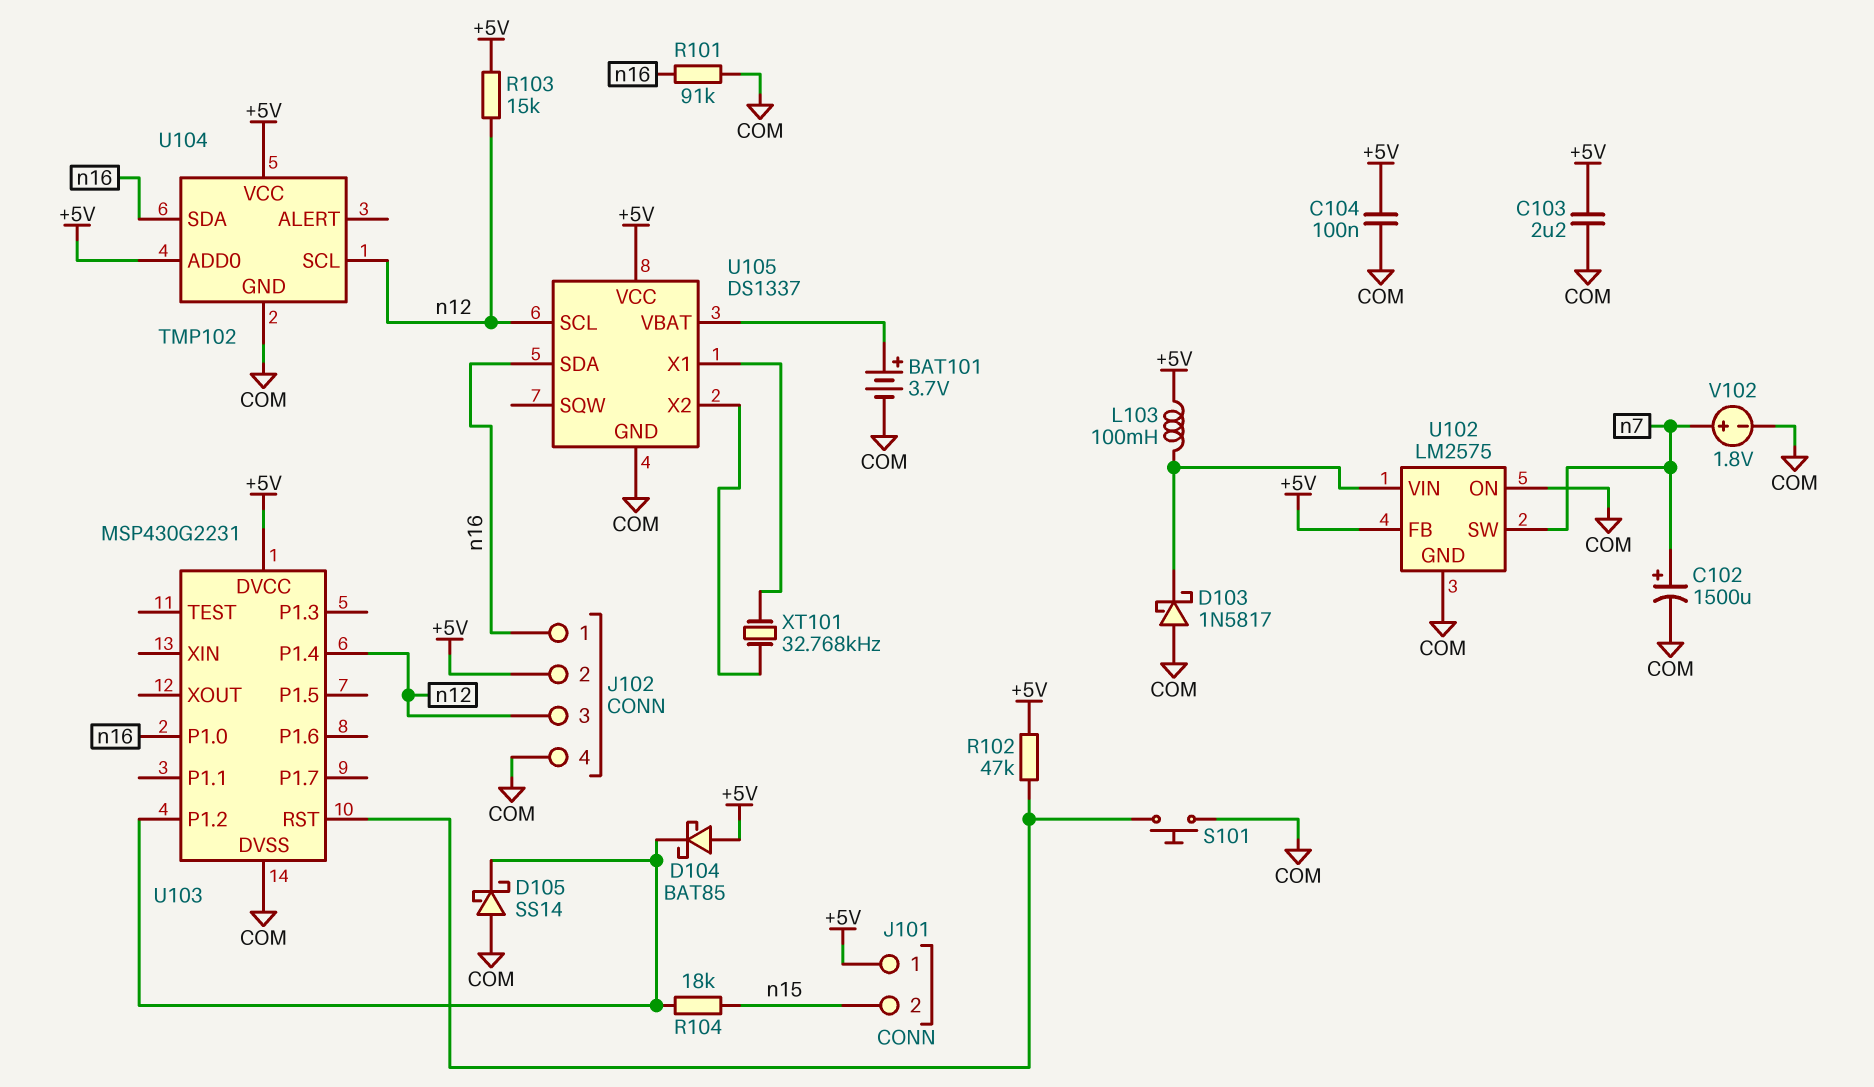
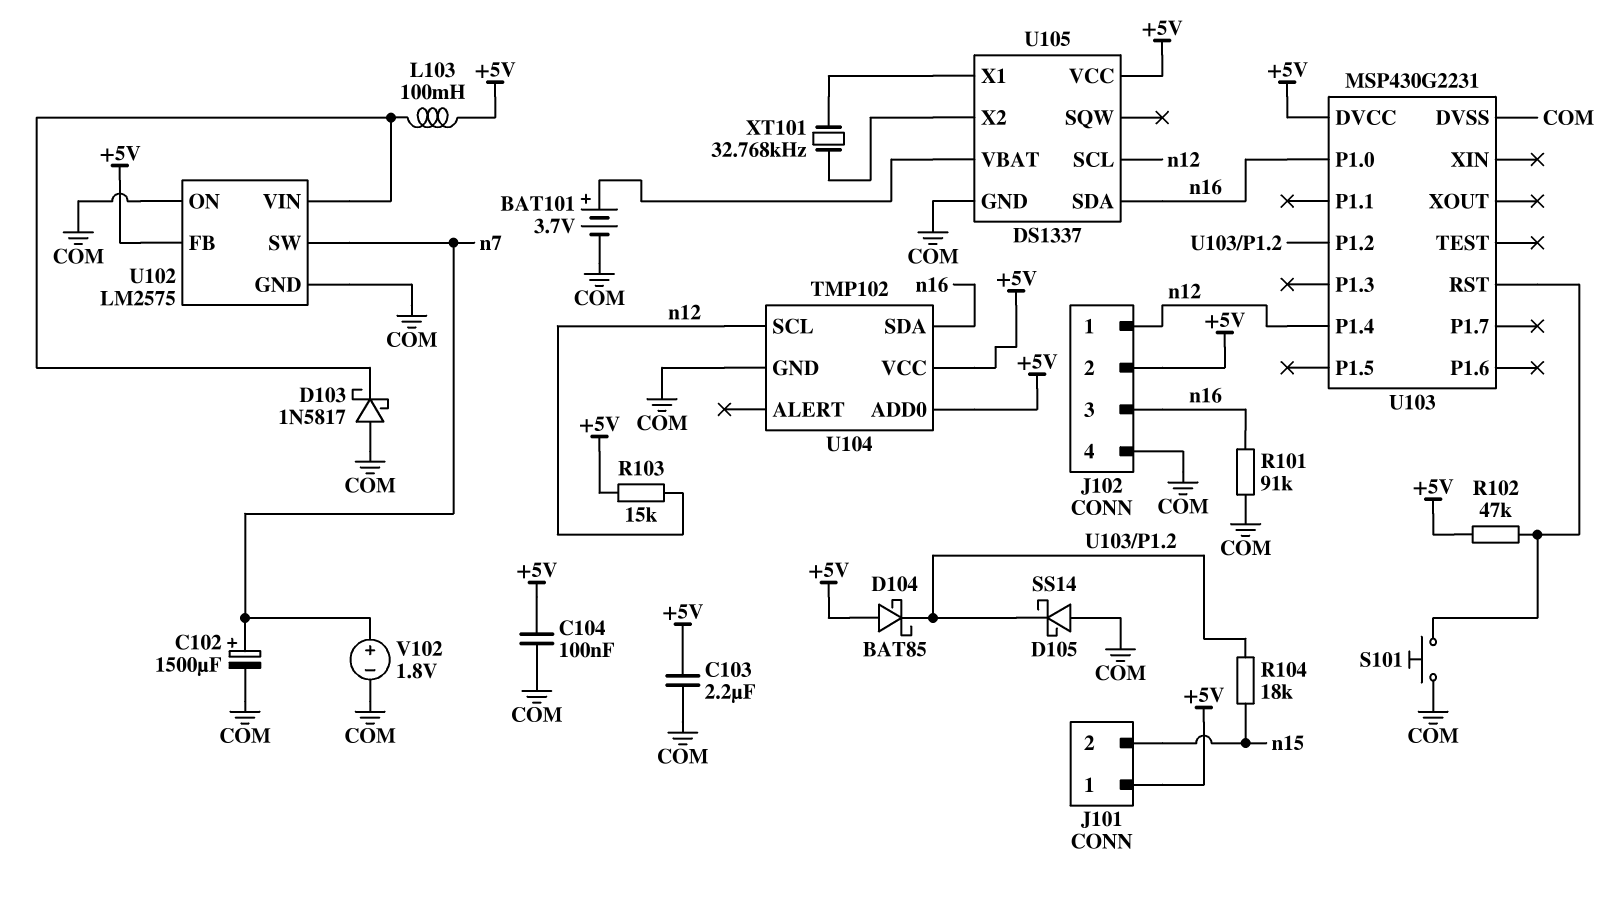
J102 pin 1: n16 -> n12
J102 pin 3: n12 -> n16

